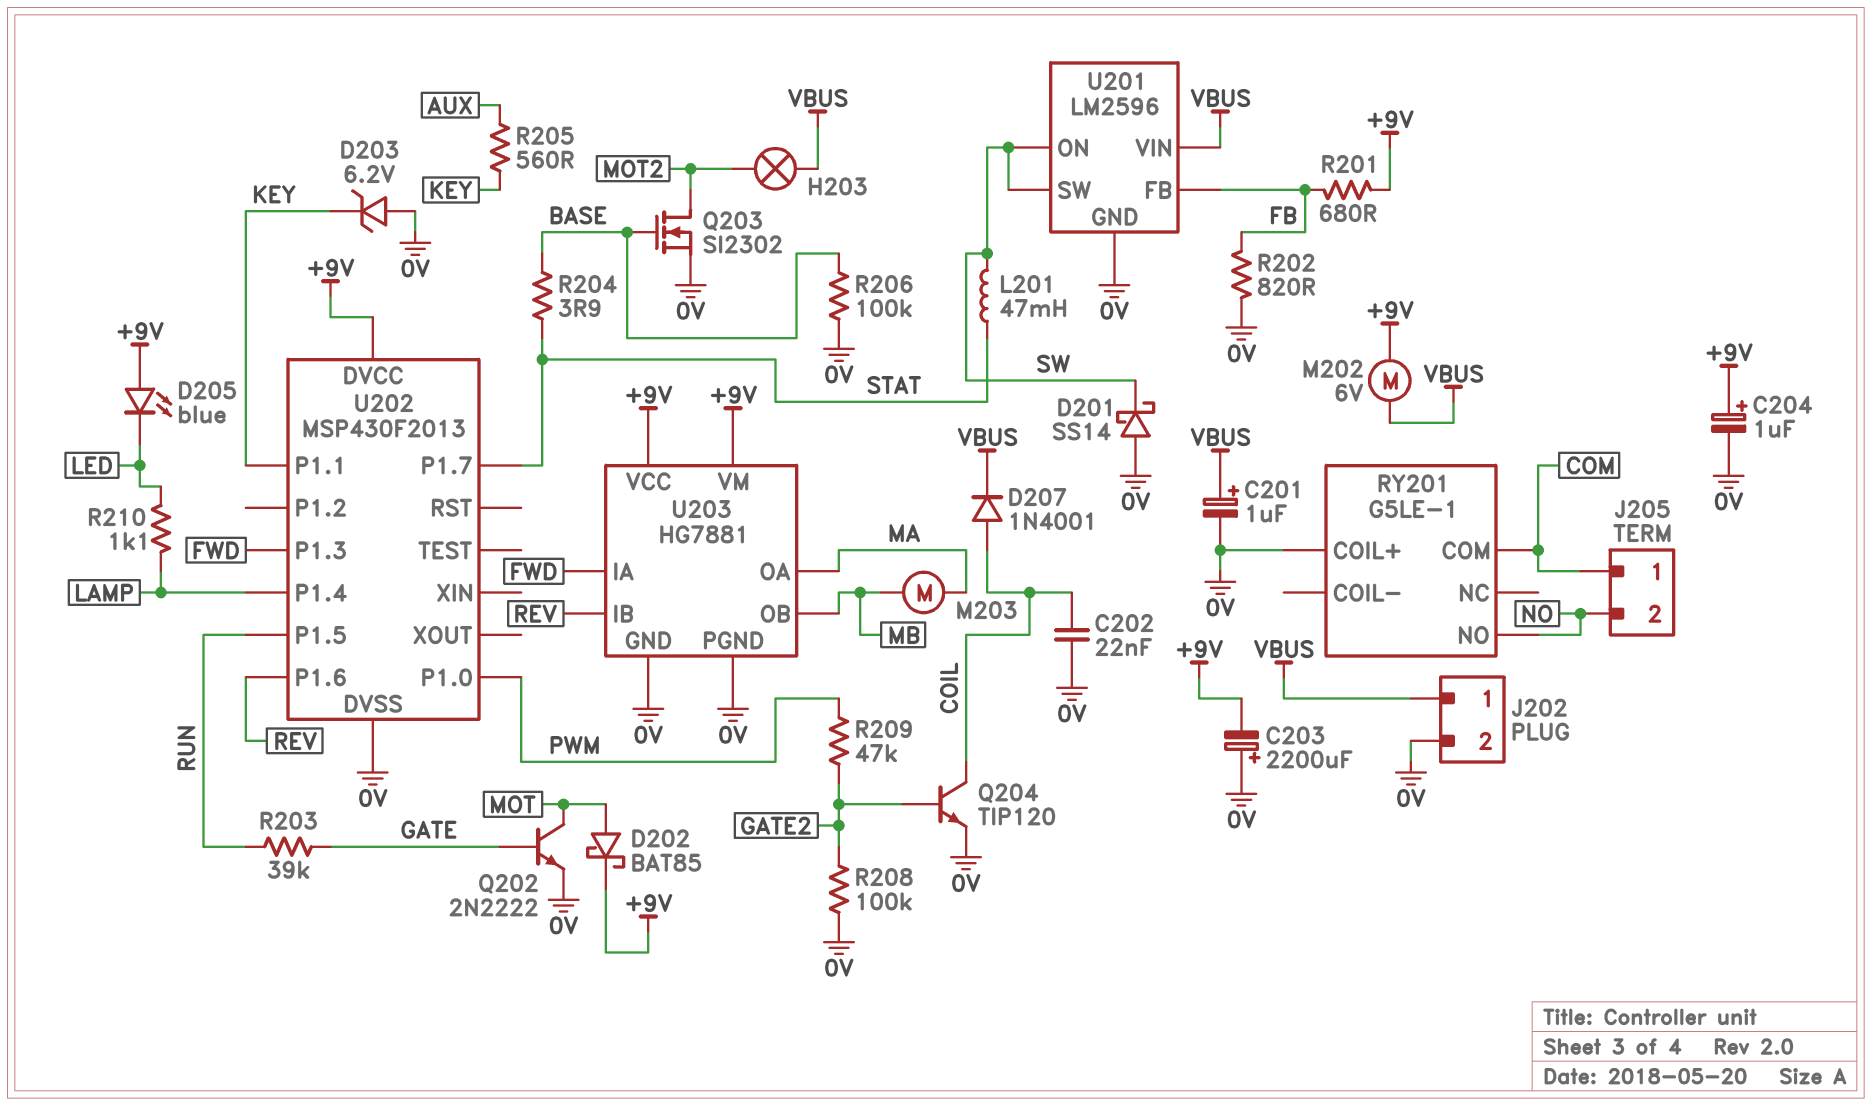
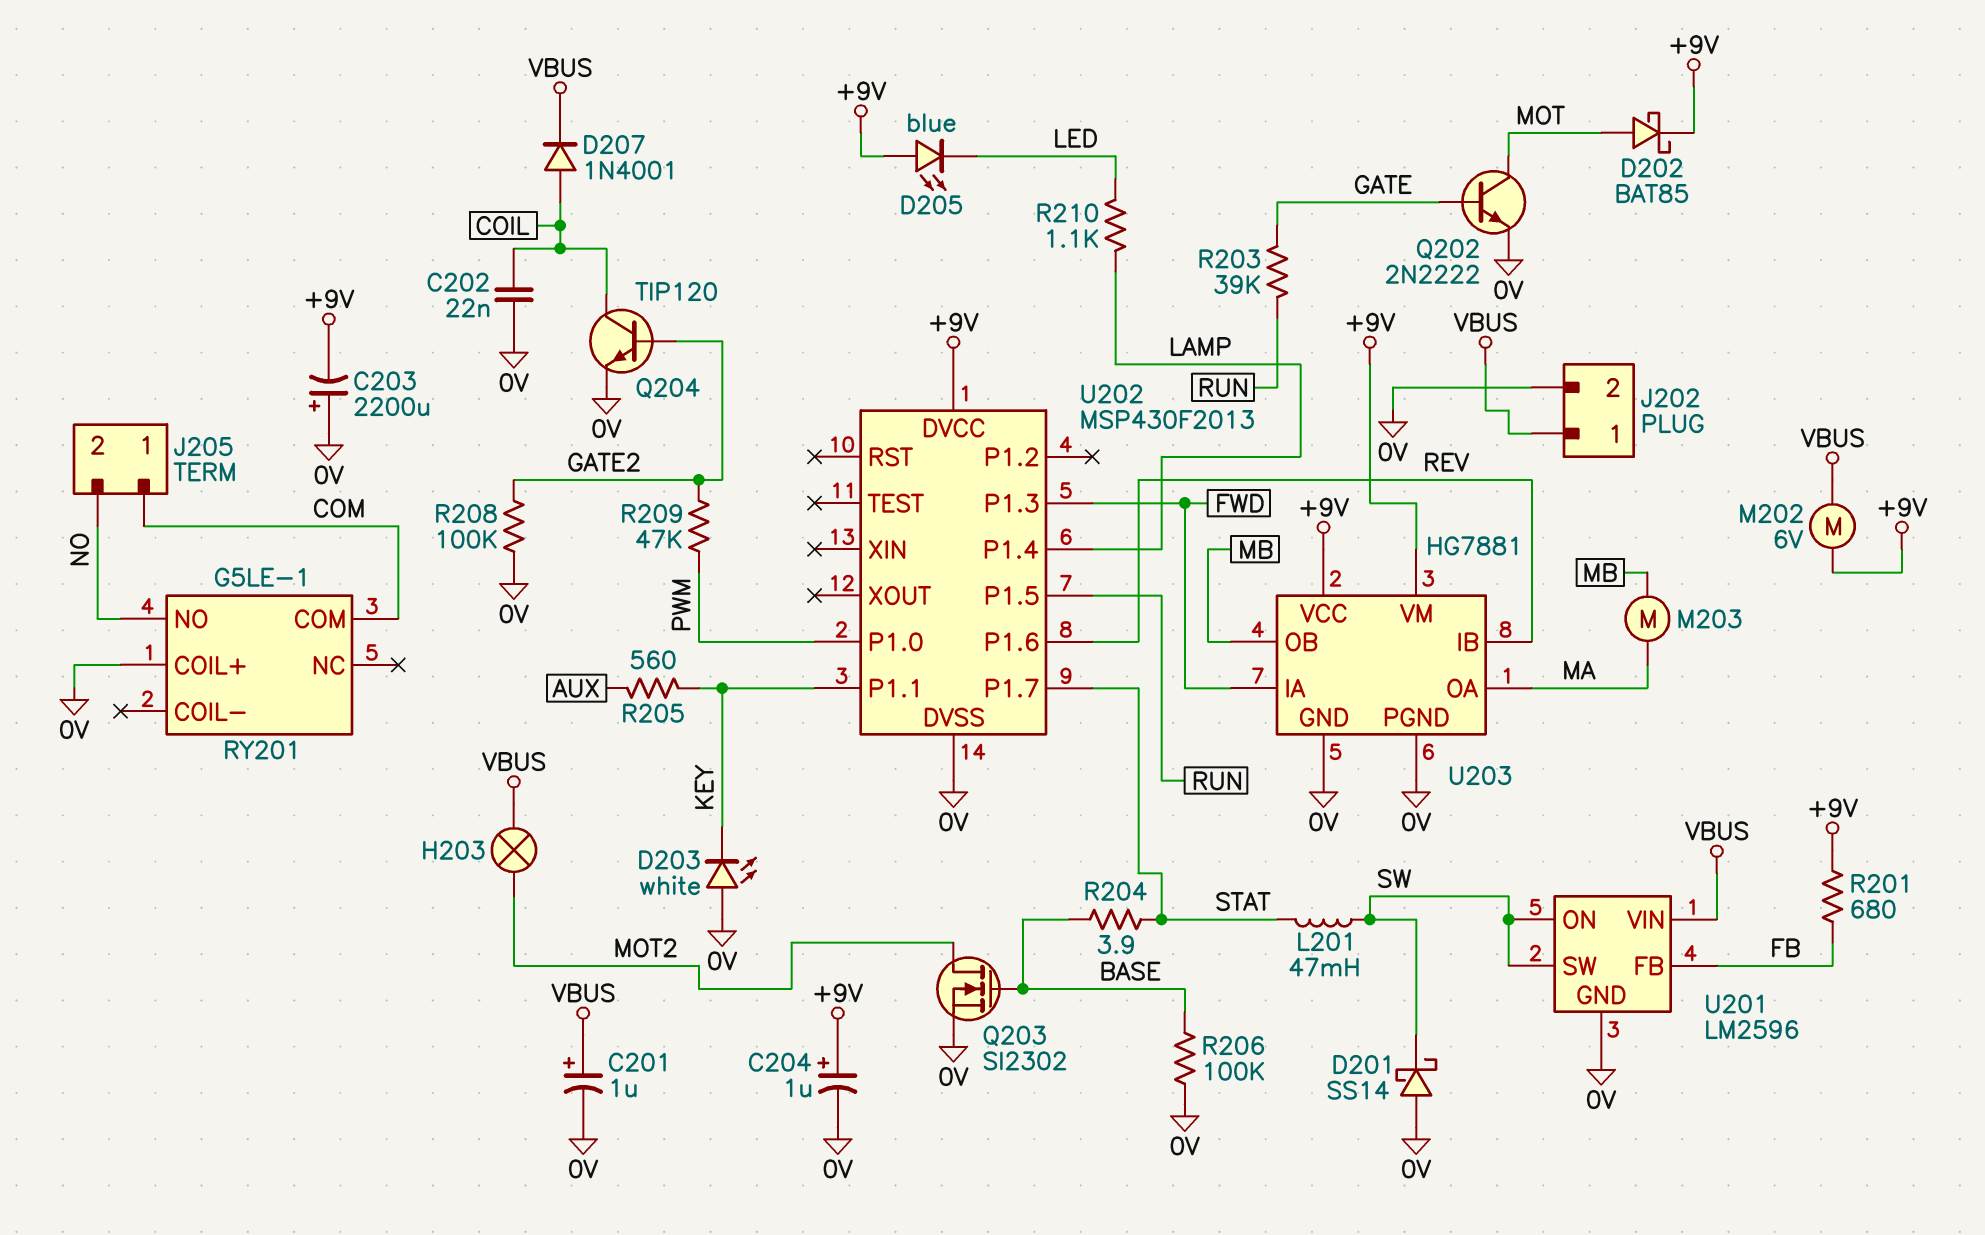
D203: zener 6.2V (A 0V, K KEY) -> LED white (A 0V, K KEY)
R202: 820 (0V, FB) -> none

